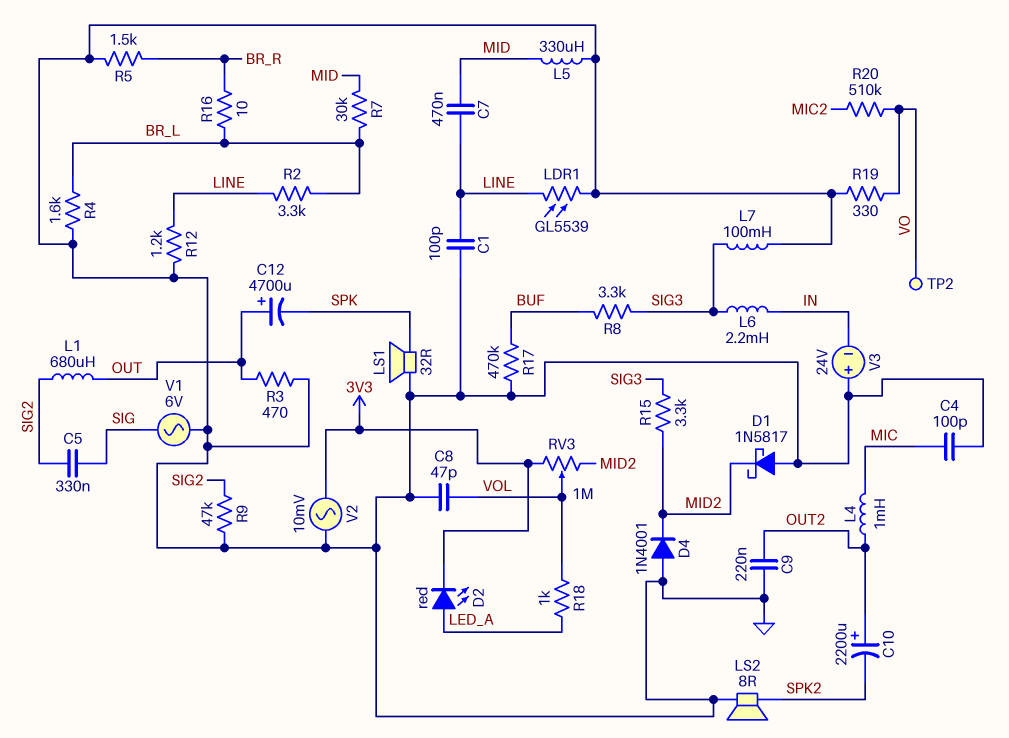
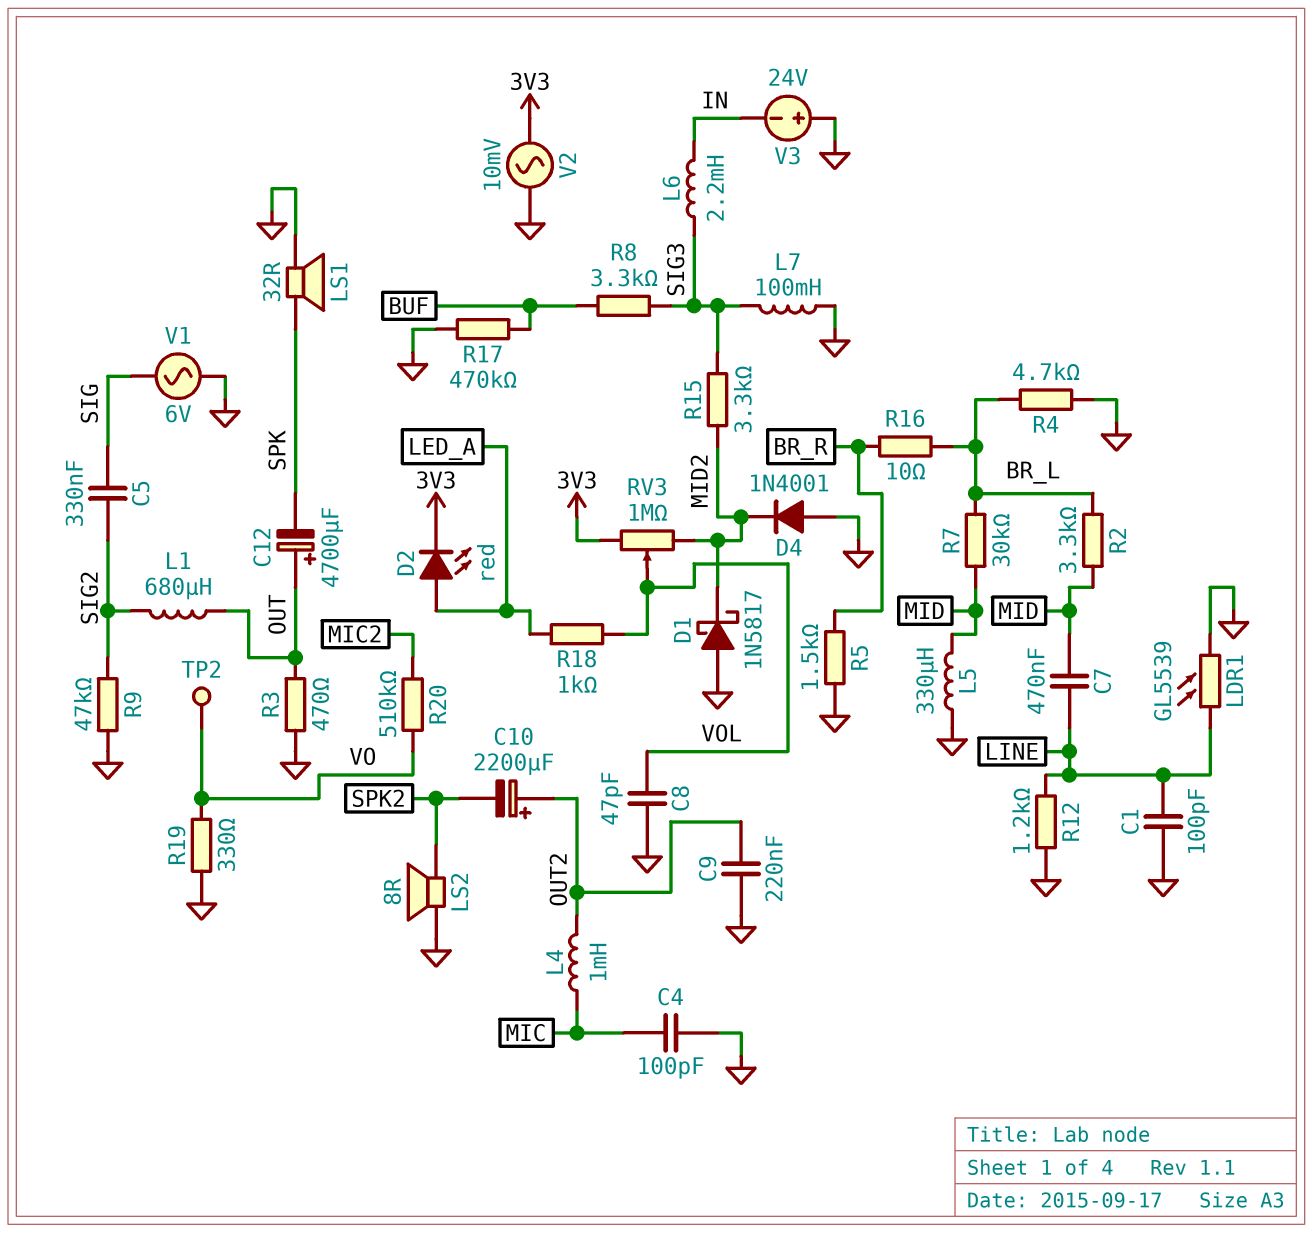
R2: 3.3k (BR_L, LINE) -> 3.3k (BR_L, MID)
R4: 1.6k (BR_L, GND) -> 4.7k (BR_L, GND)

